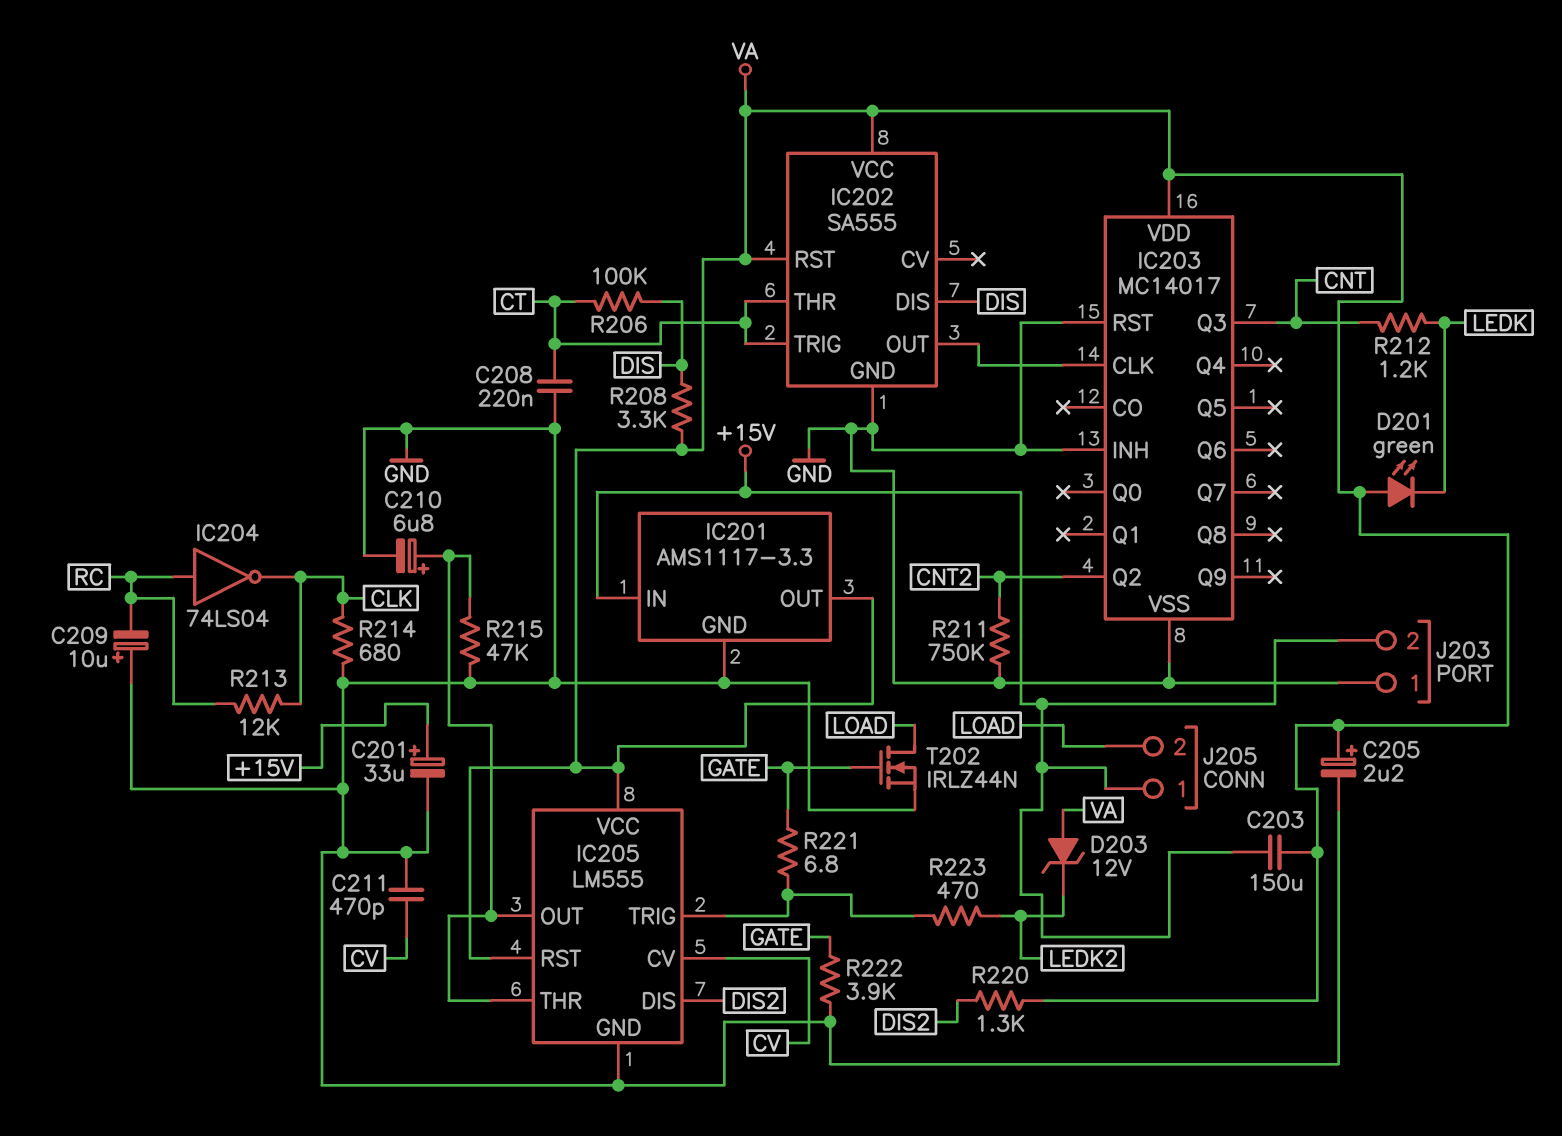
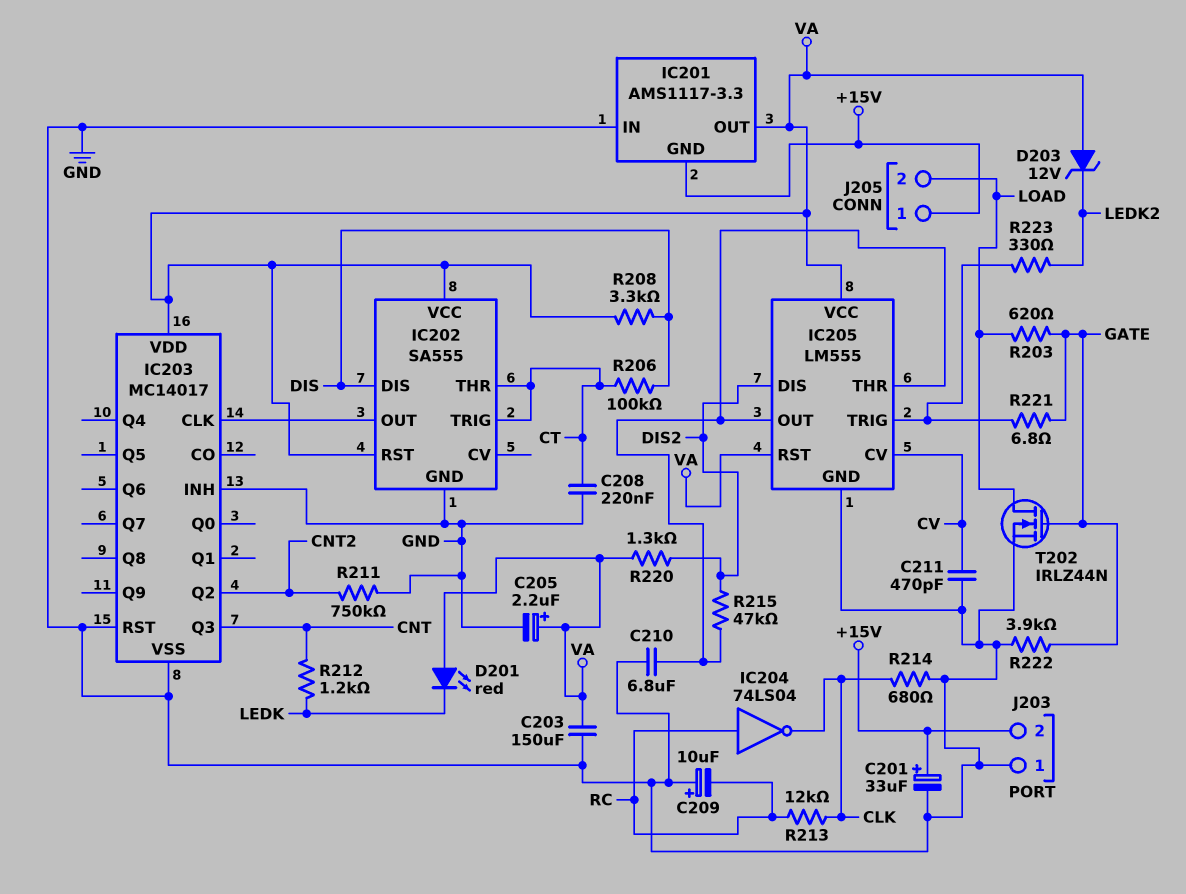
C203: 150uF (+15V, VA) -> 150uF (GND, VA)
C210: 6.8uF (plus IC205/OUT, minus GND) -> 6.8uF (GND, IC205/OUT)
D201: LED green (A VA, K LEDK) -> LED red (A VA, K LEDK)
IC201 pin GND: GND -> +15V
IC201 pin IN: +15V -> GND
R203: none -> 620 (GATE, LOAD)
R215: 47k (GND, IC205/OUT) -> 47k (DIS2, IC205/OUT)
R223: 470 (IC205/TRIG, LEDK2) -> 330 (IC205/TRIG, LEDK2)

